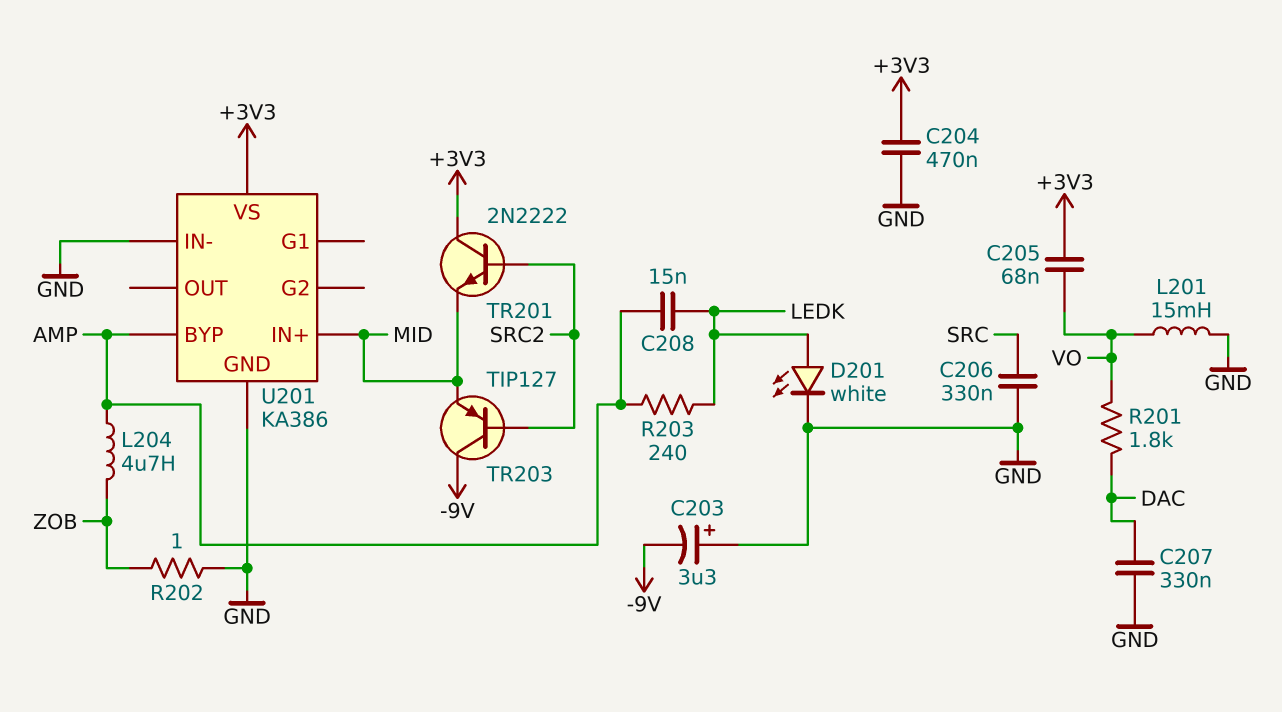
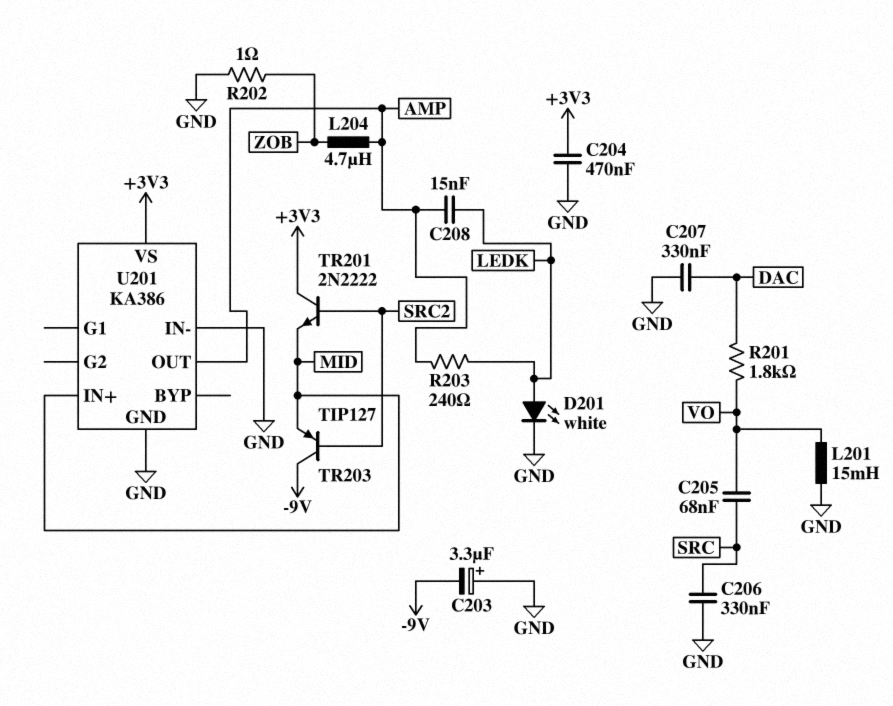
C205: 68nF (+3V3, VO) -> 68nF (SRC, VO)
U201 pin BYP: AMP -> none
U201 pin OUT: none -> AMP

